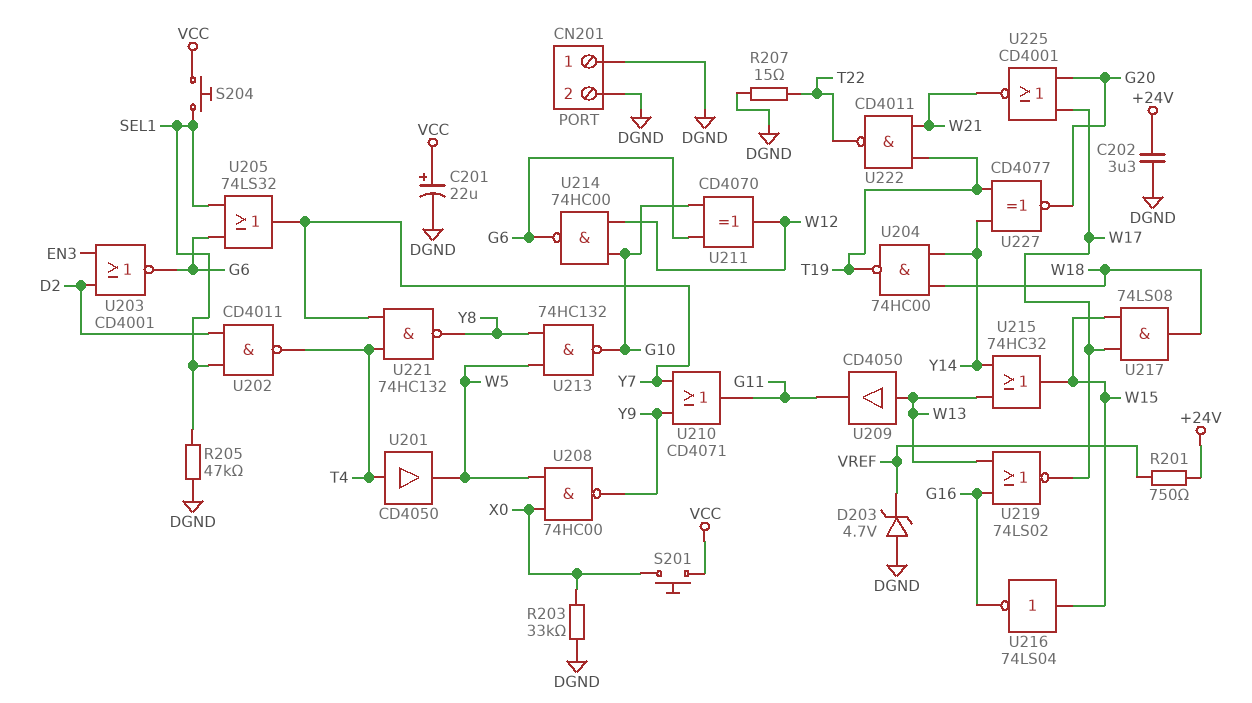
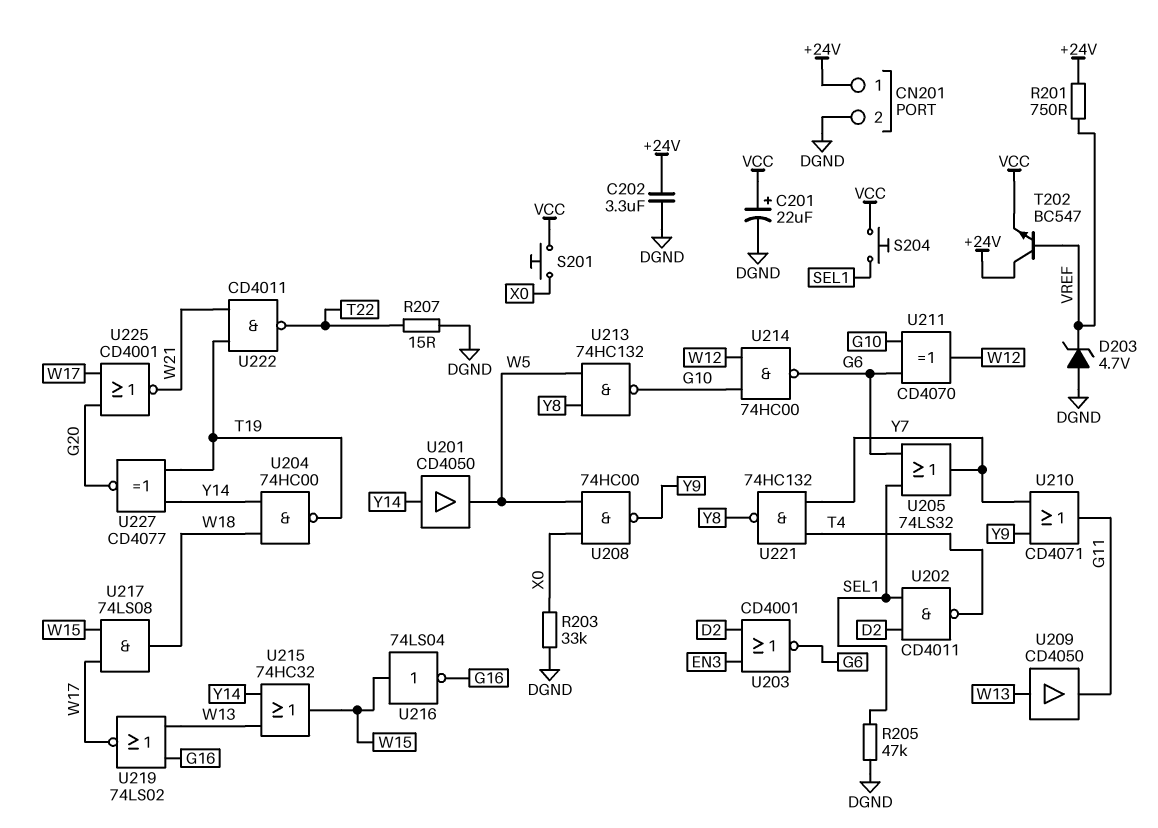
CN201 pin 1: DGND -> +24V
T202: none -> NPN BC547 (B VREF, C +24V, E VCC)
U201: buffer CD4050 (in T4, out W5) -> buffer CD4050 (in Y14, out W5)

